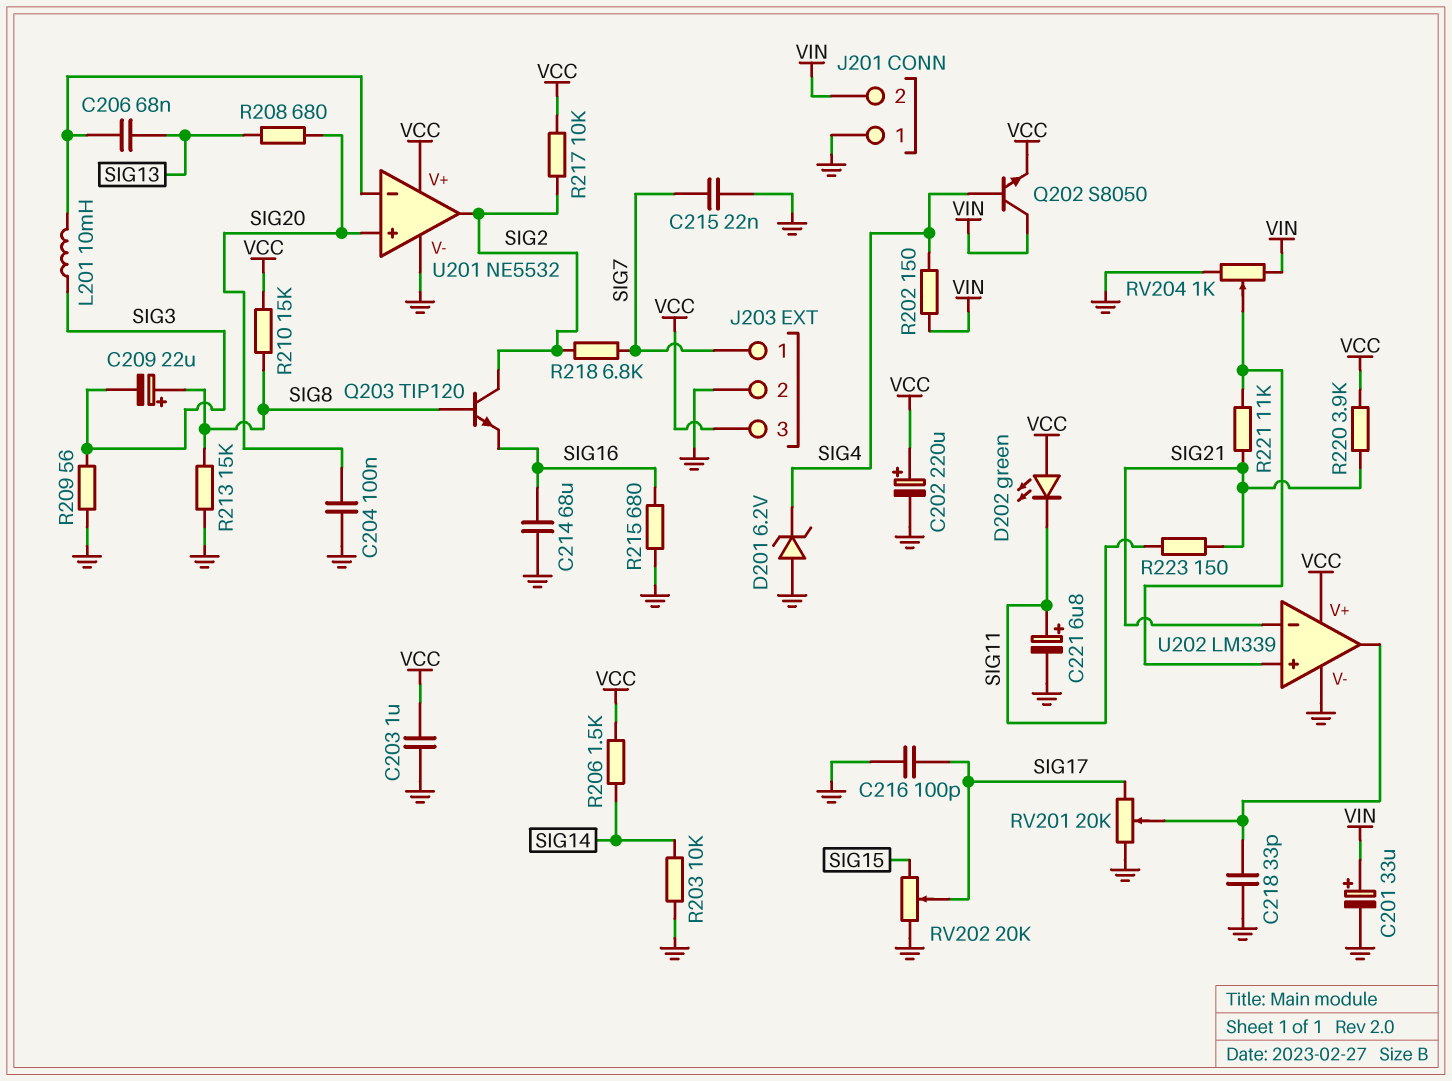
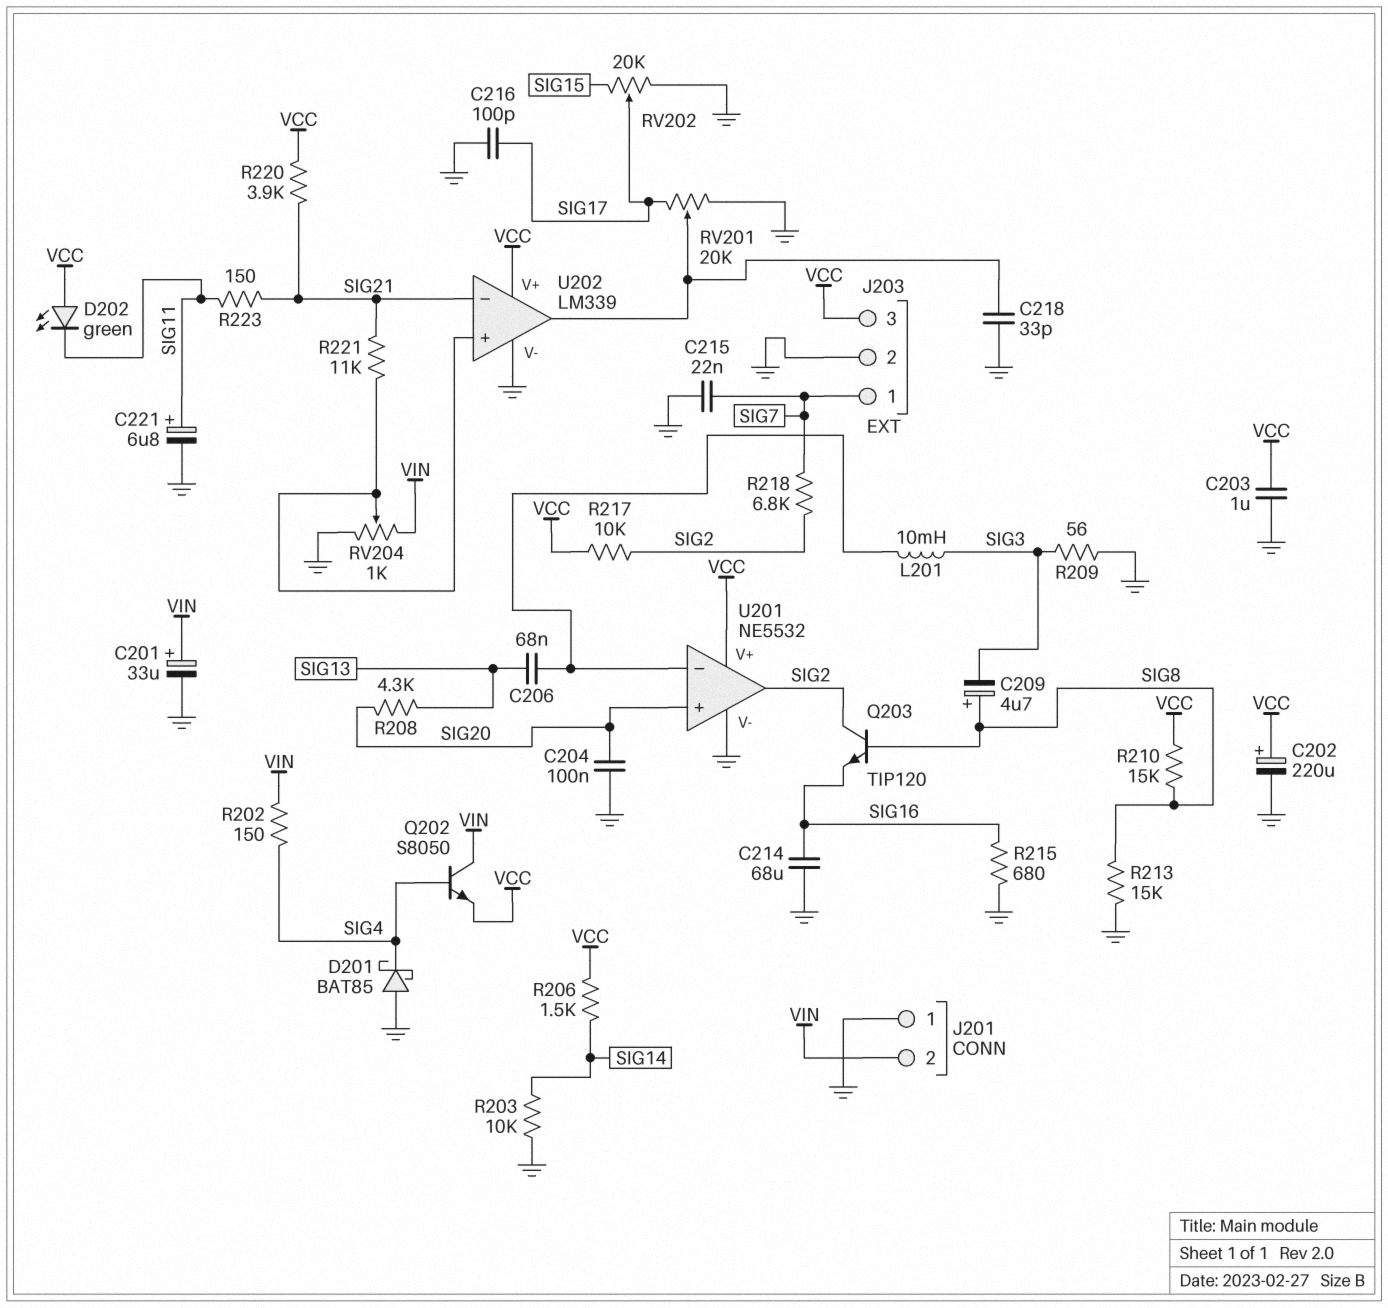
C209: 22uF (plus SIG8, minus SIG3) -> 4.7uF (plus SIG8, minus SIG3)
D201: zener 6.2V (A GND, K SIG4) -> schottky BAT85 (A GND, K SIG4)
R208: 680 (SIG13, SIG20) -> 4.3k (SIG13, SIG20)

